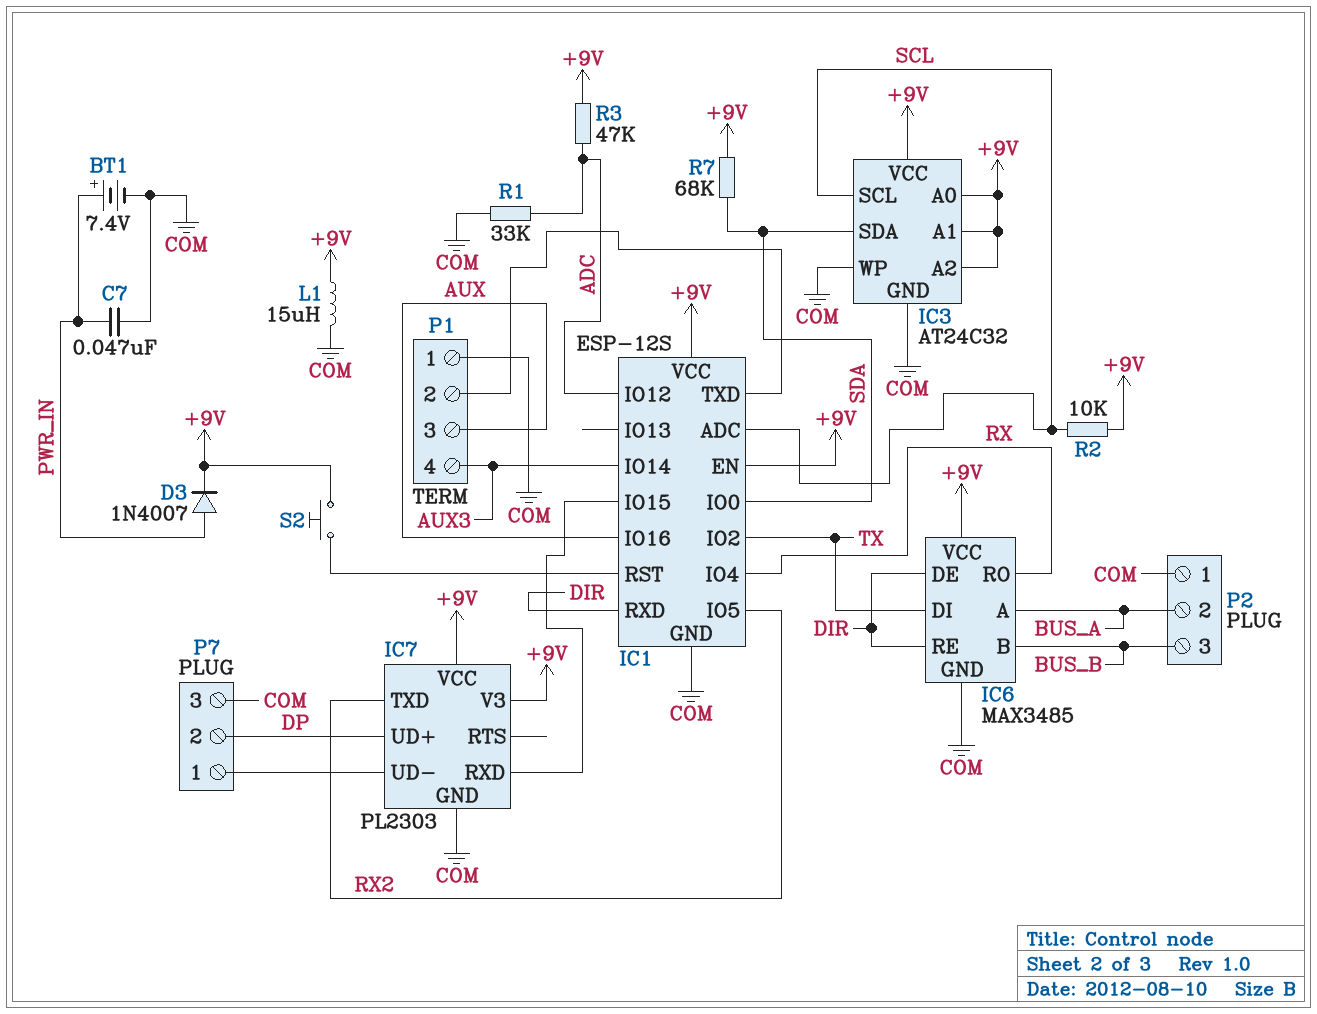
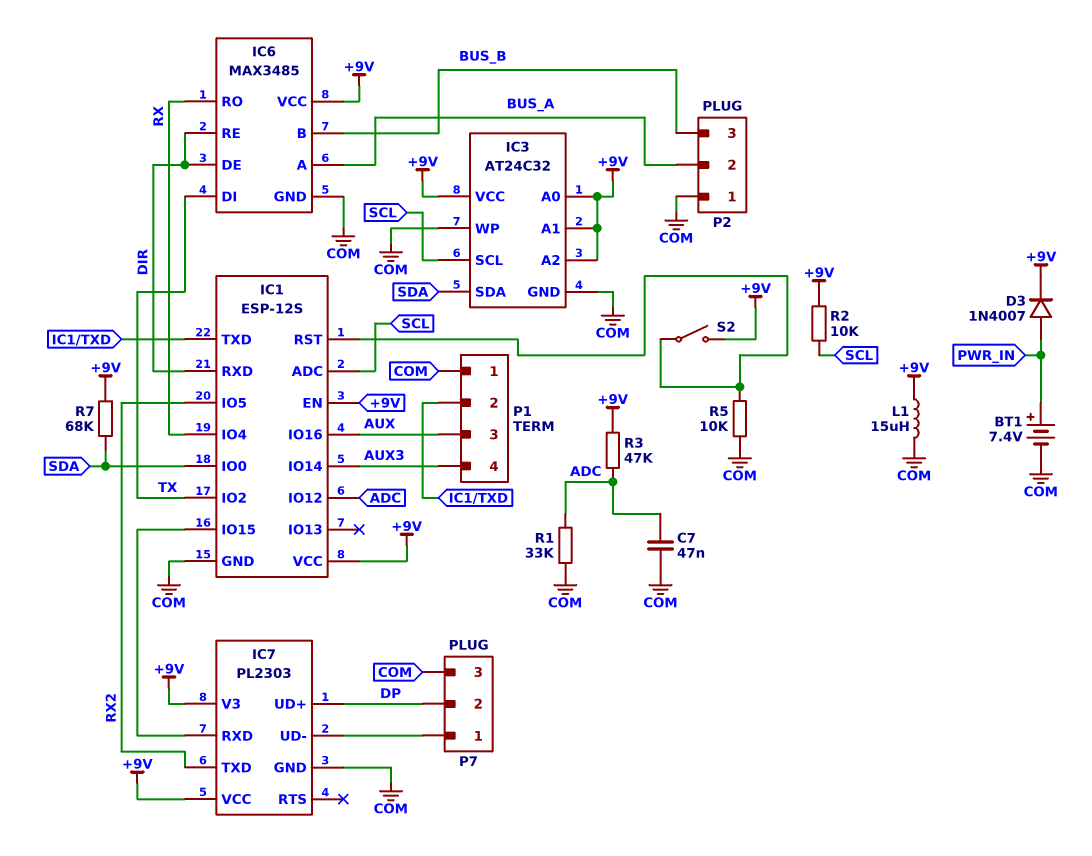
C7: 47nF (COM, PWR_IN) -> 47nF (ADC, COM)
R5: none -> 10k (COM, IC1/RST)
S2: button (+9V, IC1/RST) -> switch (+9V, IC1/RST)

